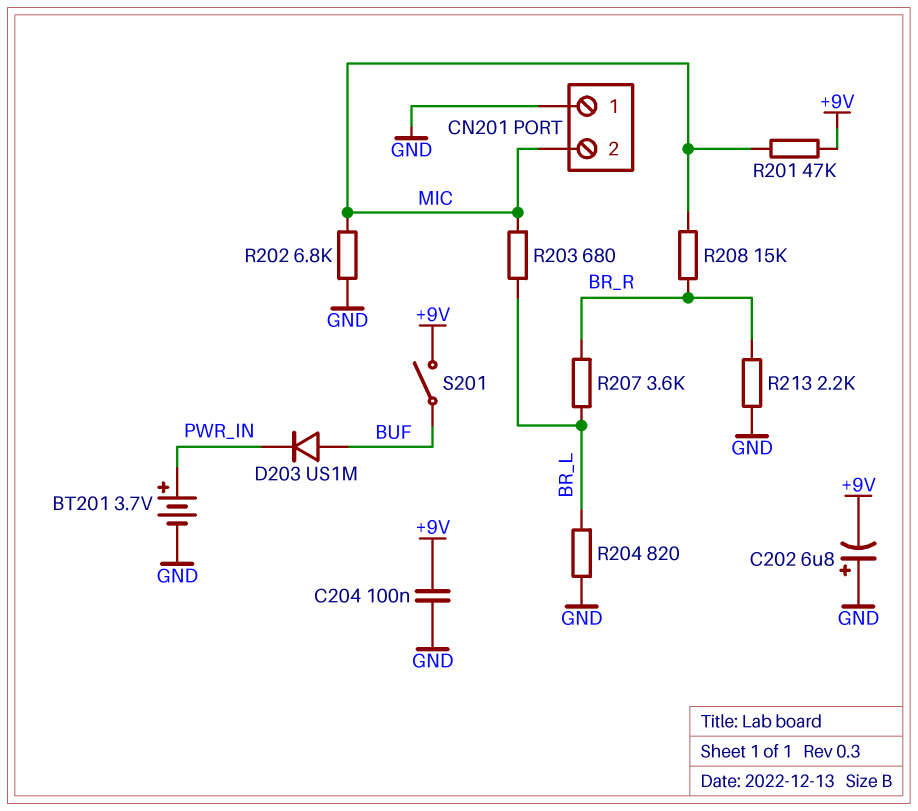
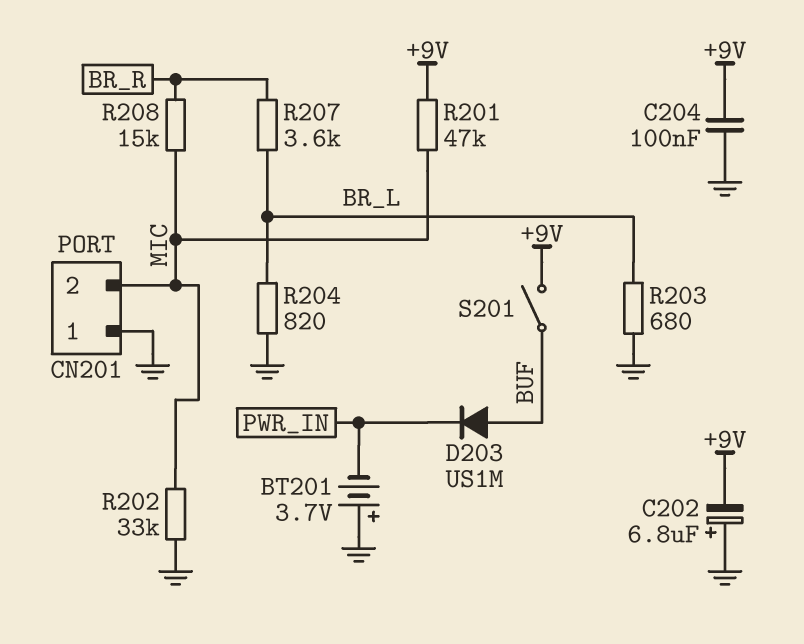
BT201: 3.7V (plus PWR_IN, minus GND) -> 3.7V (plus GND, minus PWR_IN)
R202: 6.8k (GND, MIC) -> 33k (GND, MIC)
R203: 680 (BR_L, MIC) -> 680 (BR_L, GND)
R213: 2.2k (BR_R, GND) -> none

